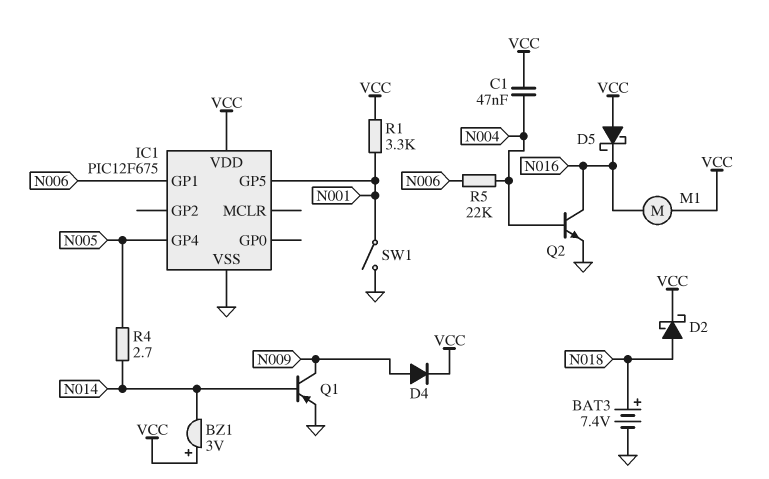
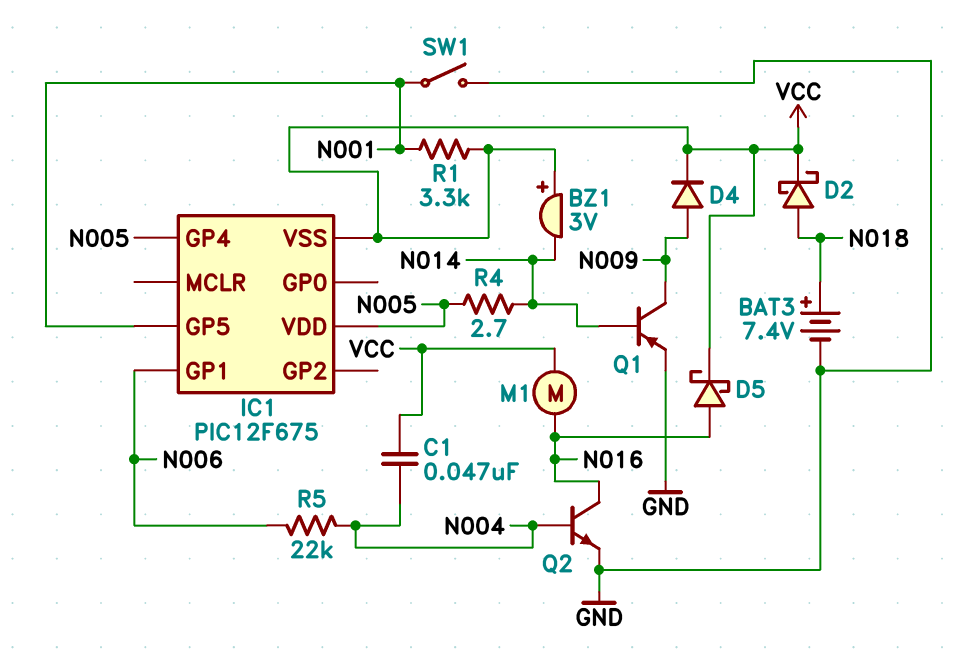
D5: schottky (A VCC, K N016) -> schottky (A N016, K VCC)
IC1 pin VDD: VCC -> N005
IC1 pin VSS: GND -> VCC

